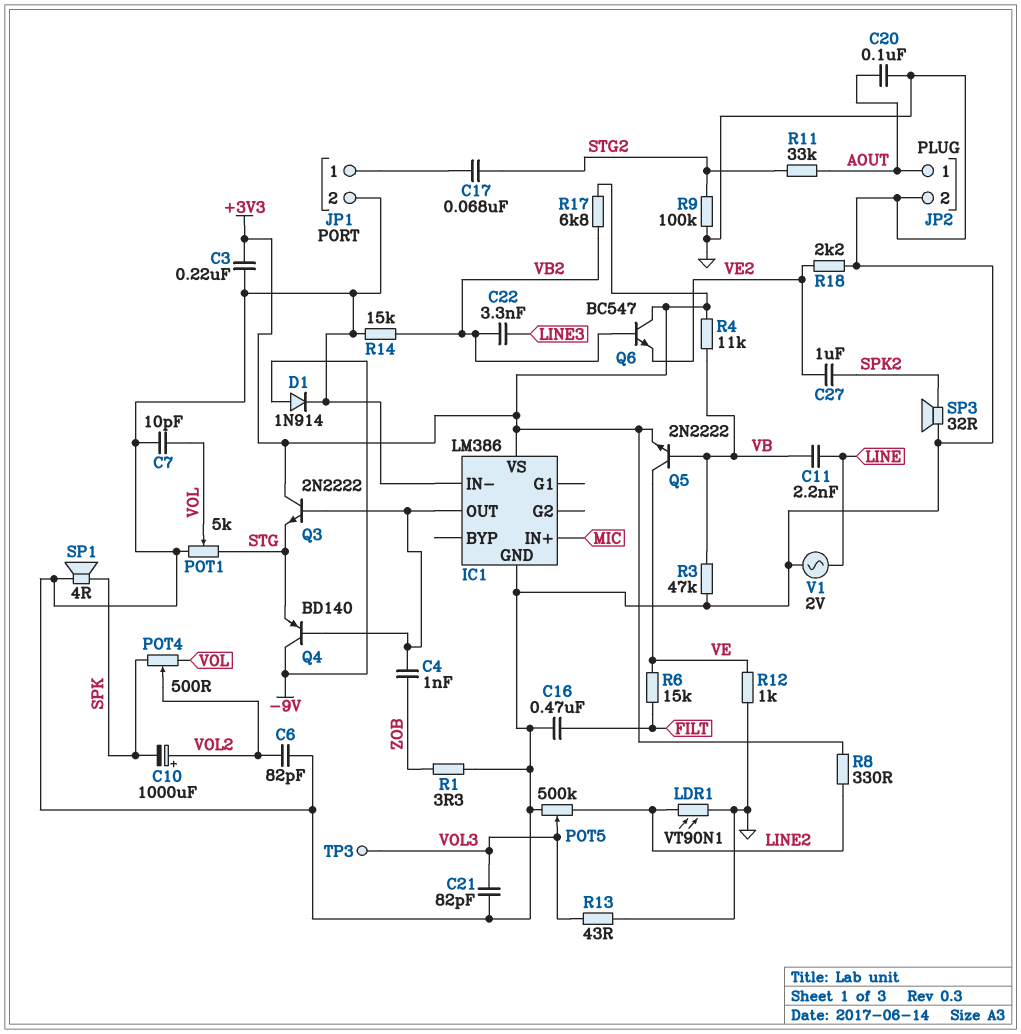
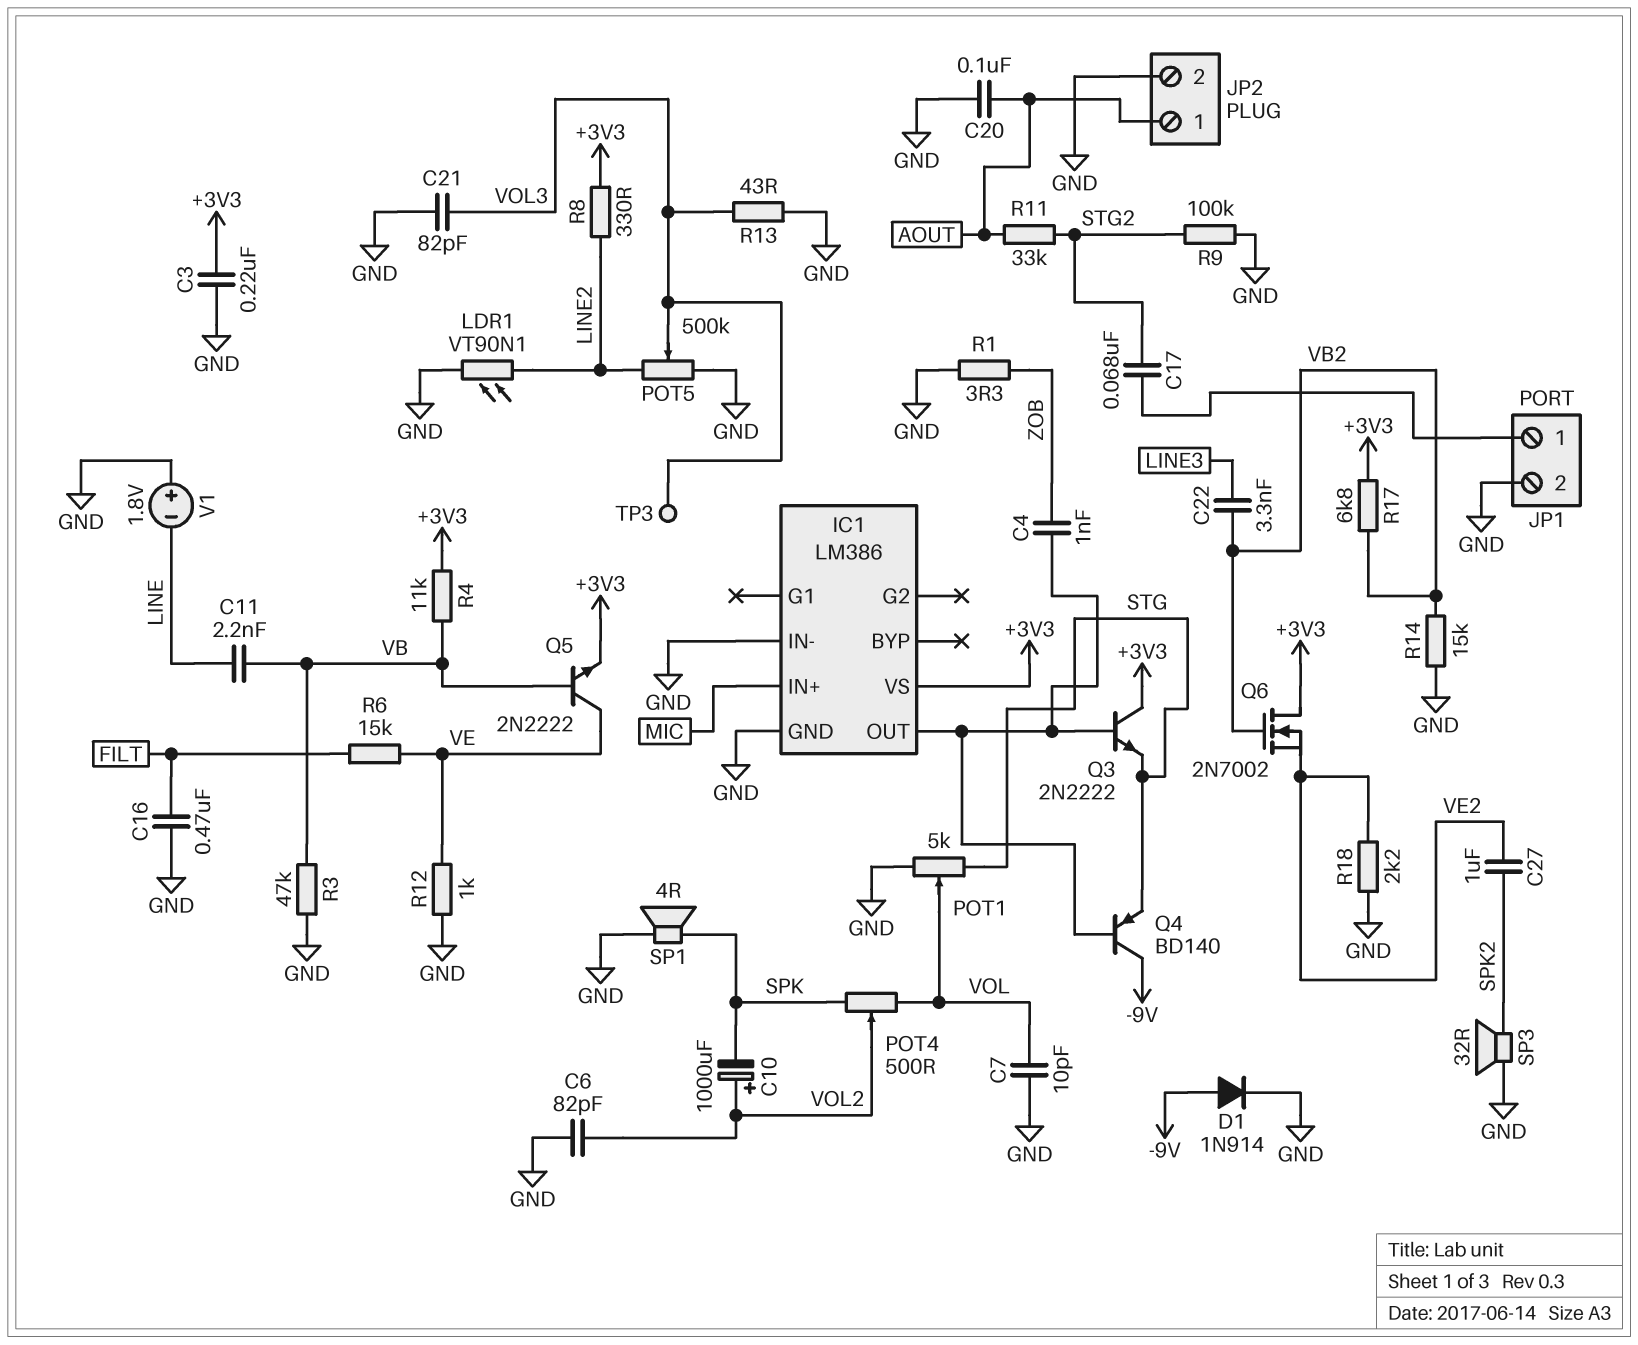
Q6: NPN BC547 (B VB2, C +3V3, E VE2) -> NMOS 2N7002 (G VB2, D +3V3, S VE2)
V1: AC 2V (GND, LINE) -> 1.8V (plus GND, minus LINE)

